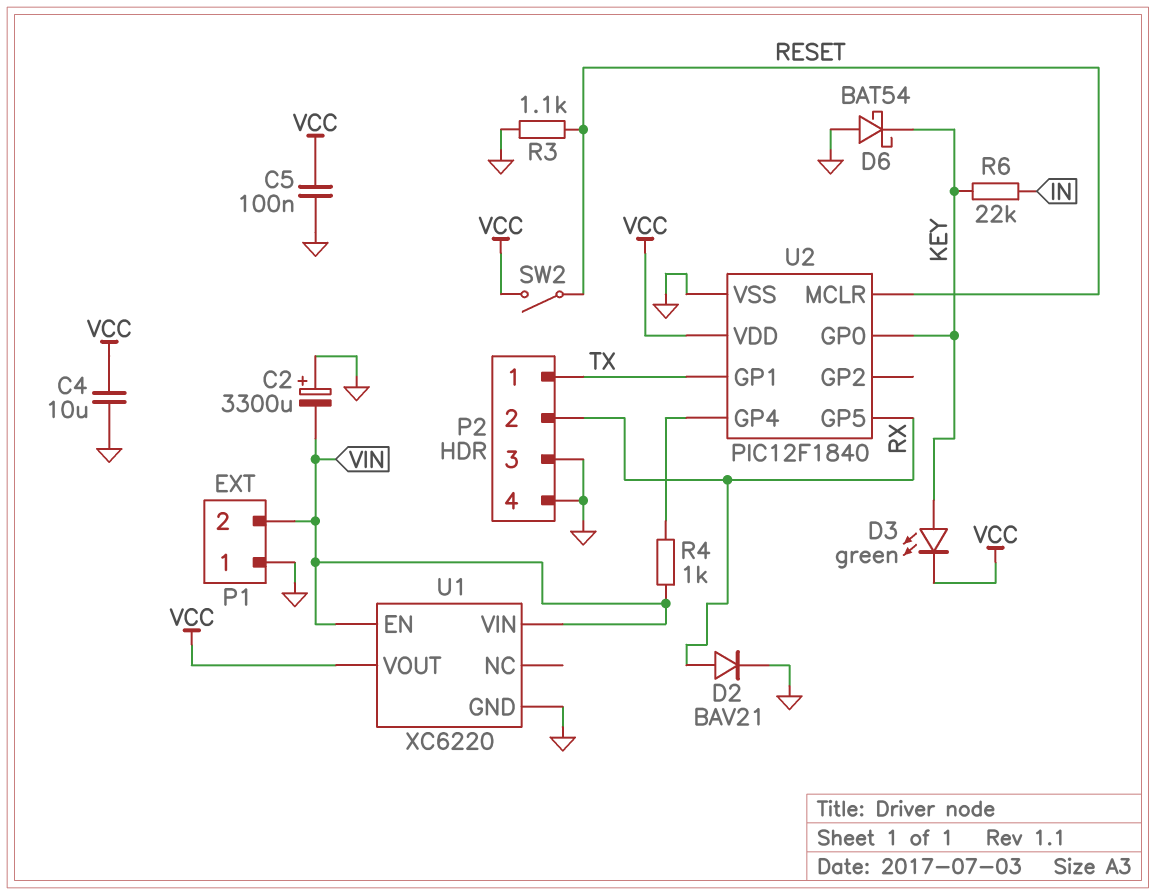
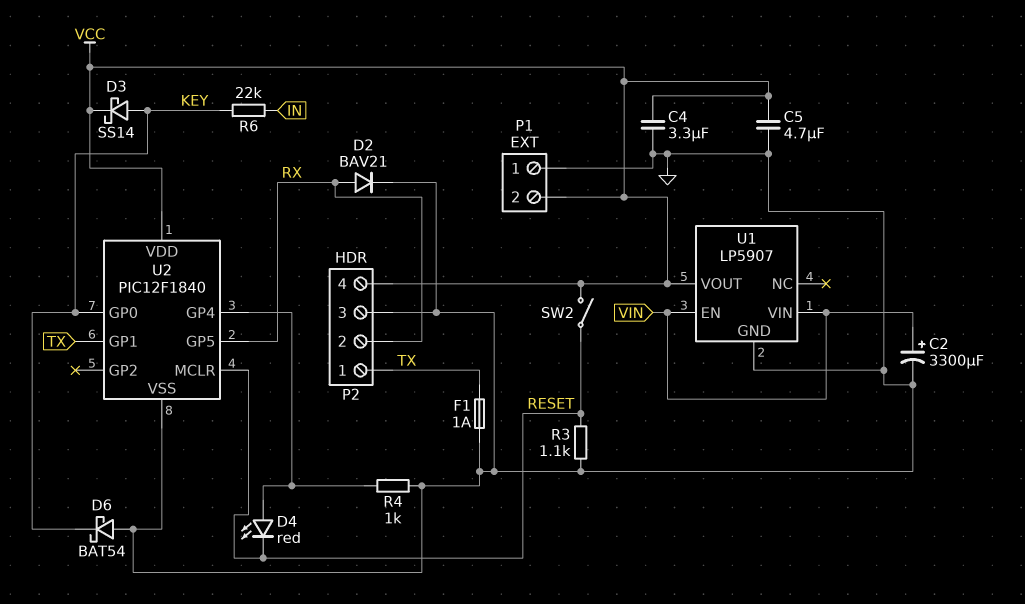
C2: 3300uF (plus GND, minus VIN) -> 3300uF (plus VIN, minus GND)
C4: 10uF (GND, VCC) -> 3.3uF (GND, VCC)
C5: 100nF (GND, VCC) -> 4.7uF (GND, VCC)
D3: LED green (A KEY, K VCC) -> schottky SS14 (A KEY, K VCC)
D4: none -> LED red (A U2/GP4, K RESET)
F1: none -> 1A (GND, TX)
P1 pin 2: VIN -> VCC
P2 pin 4: GND -> VCC
R4: 1k (U2/GP4, VIN) -> 1k (GND, U2/GP4)
U1: XC6220 -> LP5907

